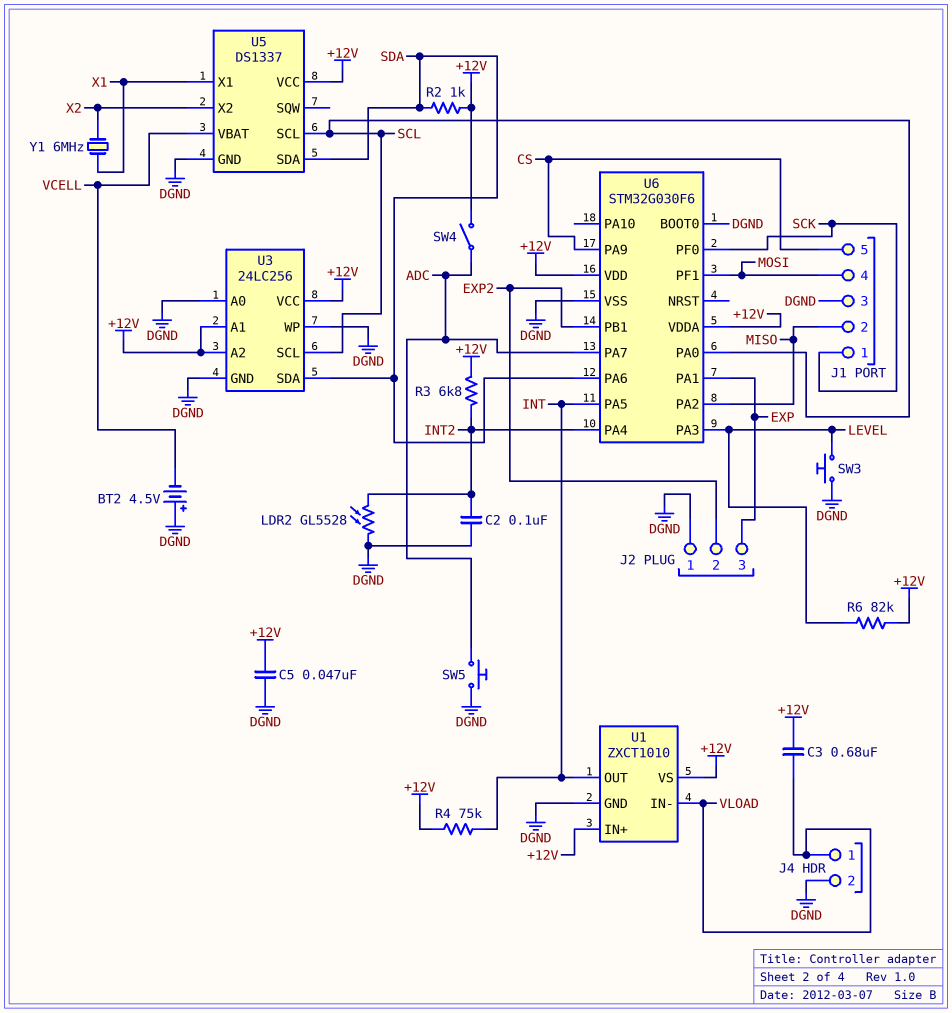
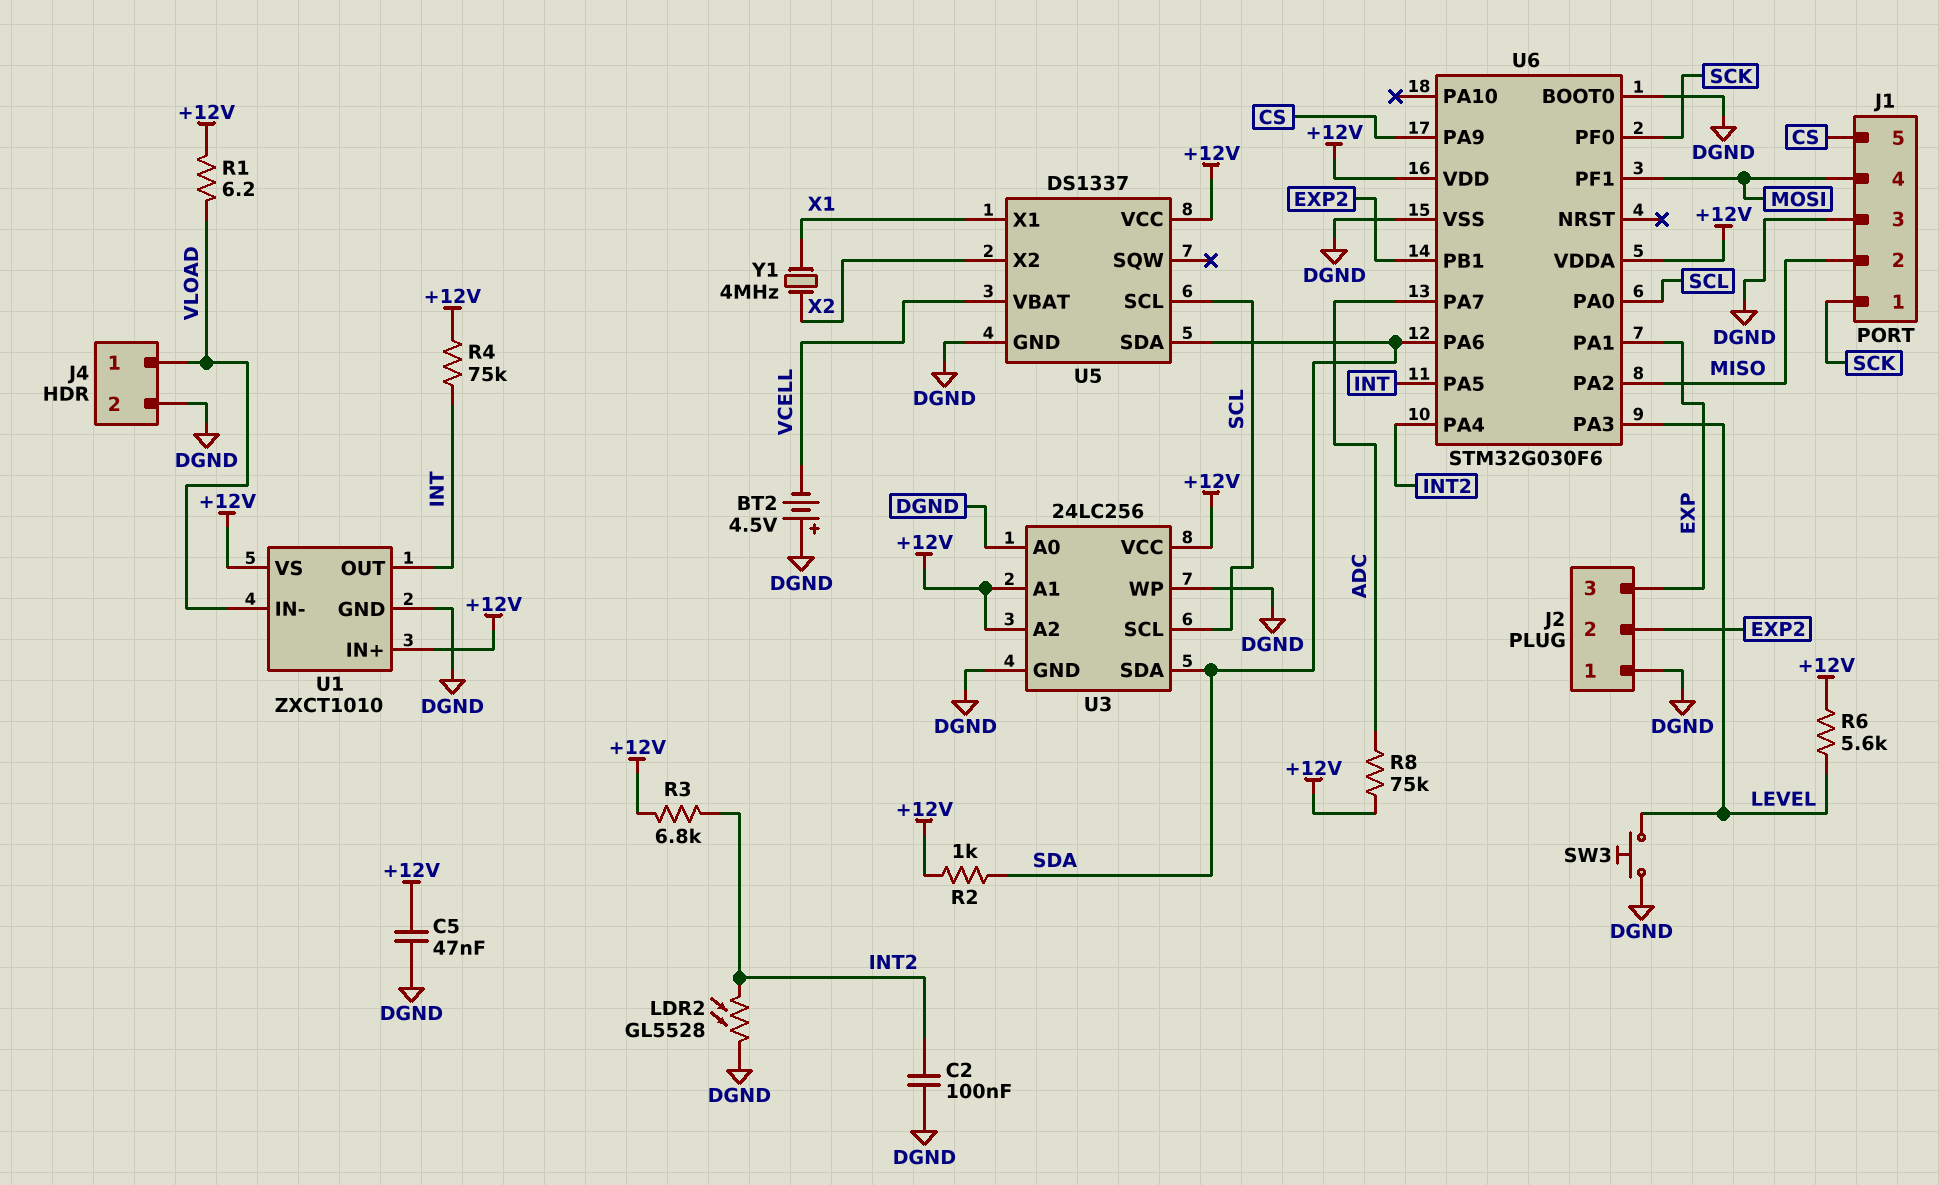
C3: 680nF (+12V, VLOAD) -> none
R1: none -> 6.2 (+12V, VLOAD)
R6: 82k (+12V, LEVEL) -> 5.6k (+12V, LEVEL)
R8: none -> 75k (+12V, ADC)
SW4: switch (+12V, ADC) -> none
SW5: button (ADC, DGND) -> none
Y1: 6MHz (X1, X2) -> 4MHz (X1, X2)

